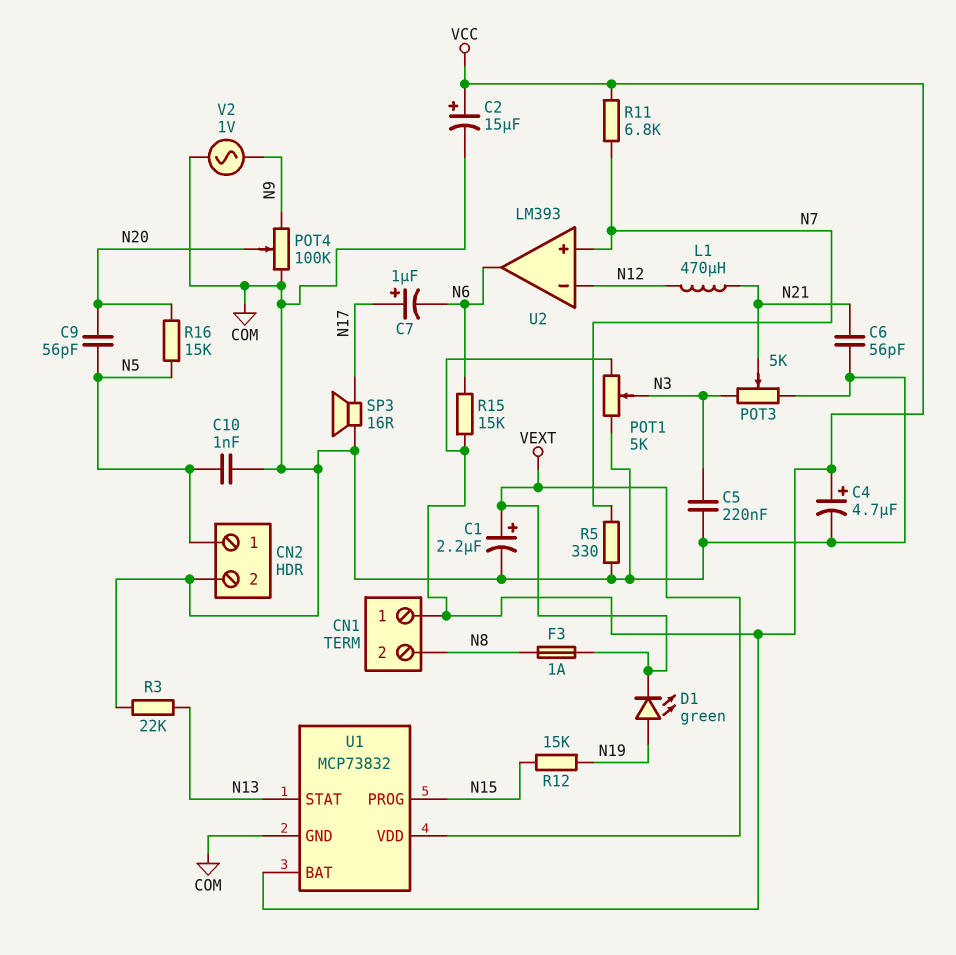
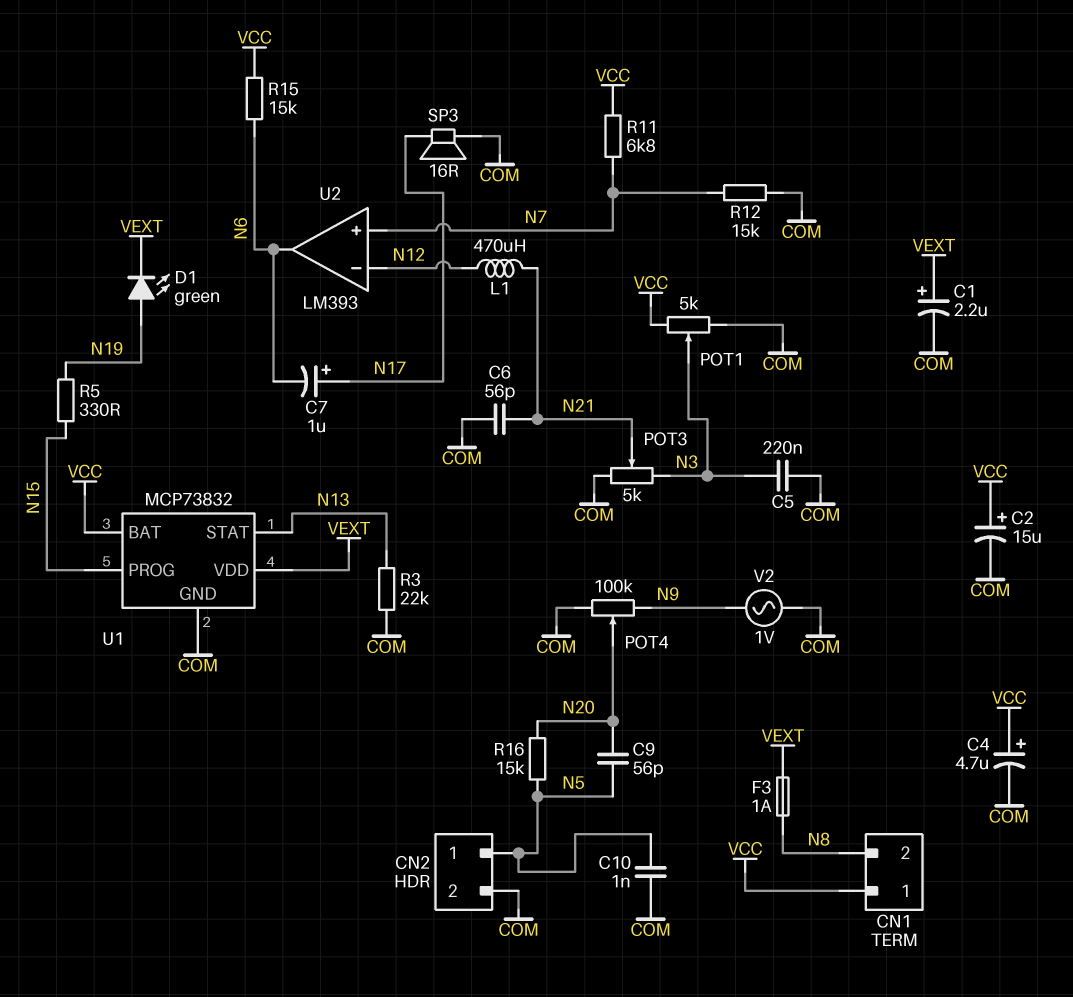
R5: 330 (COM, N7) -> 330 (N15, N19)
R12: 15k (N15, N19) -> 15k (COM, N7)

